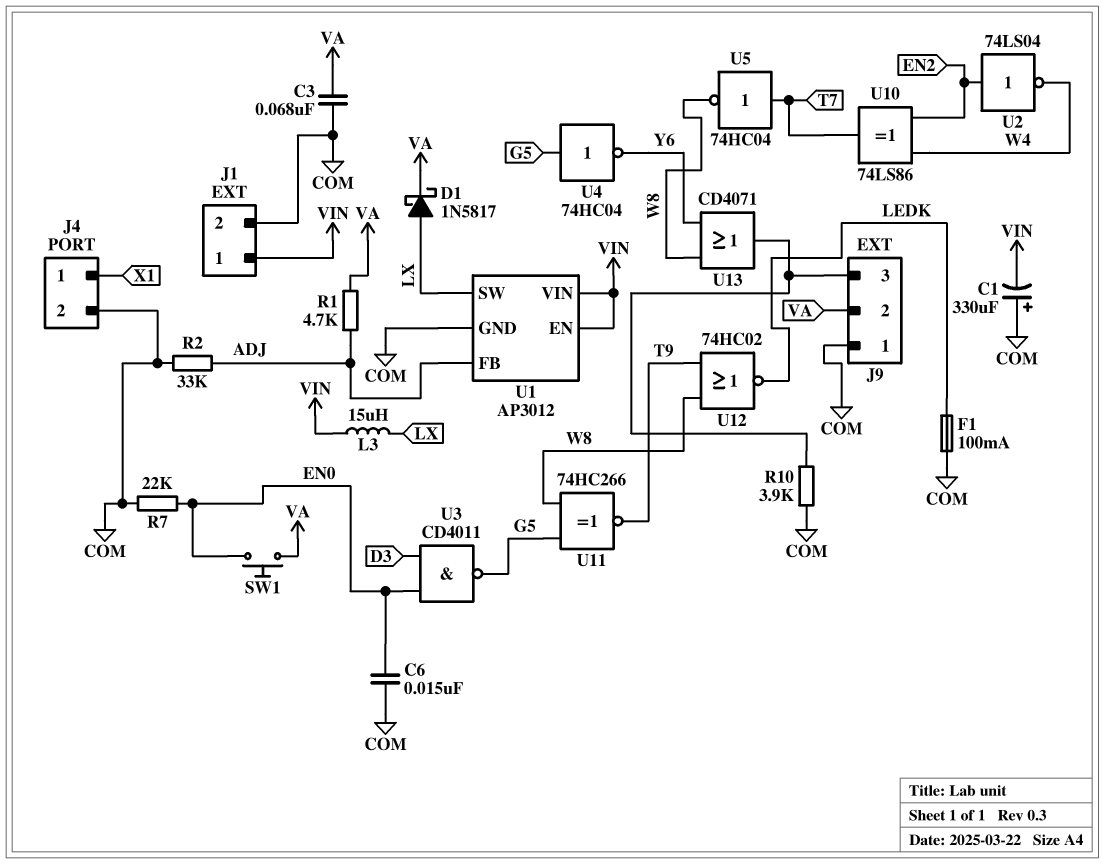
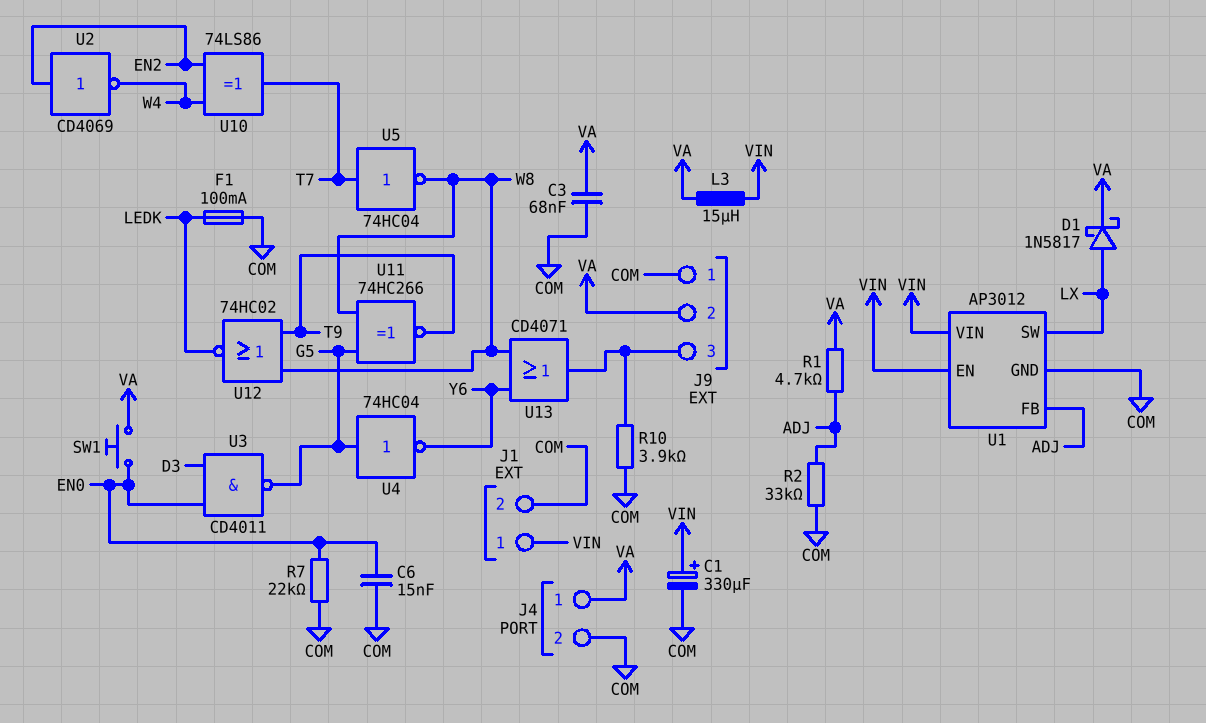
C1: 330uF (plus COM, minus VIN) -> 330uF (plus VIN, minus COM)
J4 pin 1: X1 -> VA
L3: 15uH (LX, VIN) -> 15uH (VA, VIN)
U2: NOT 74LS04 (in EN2, out W4) -> NOT CD4069 (in EN2, out W4)

